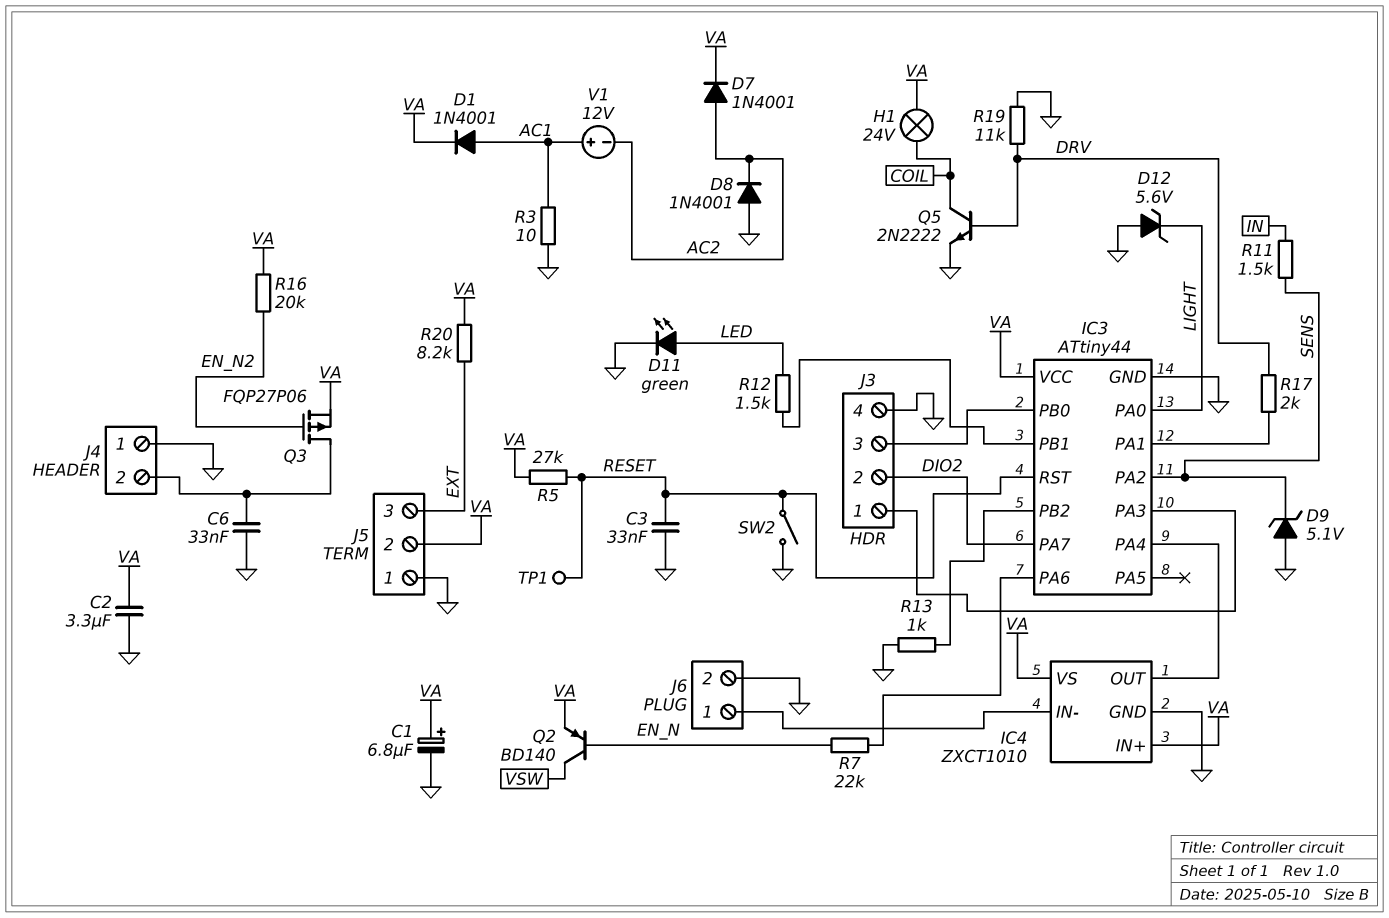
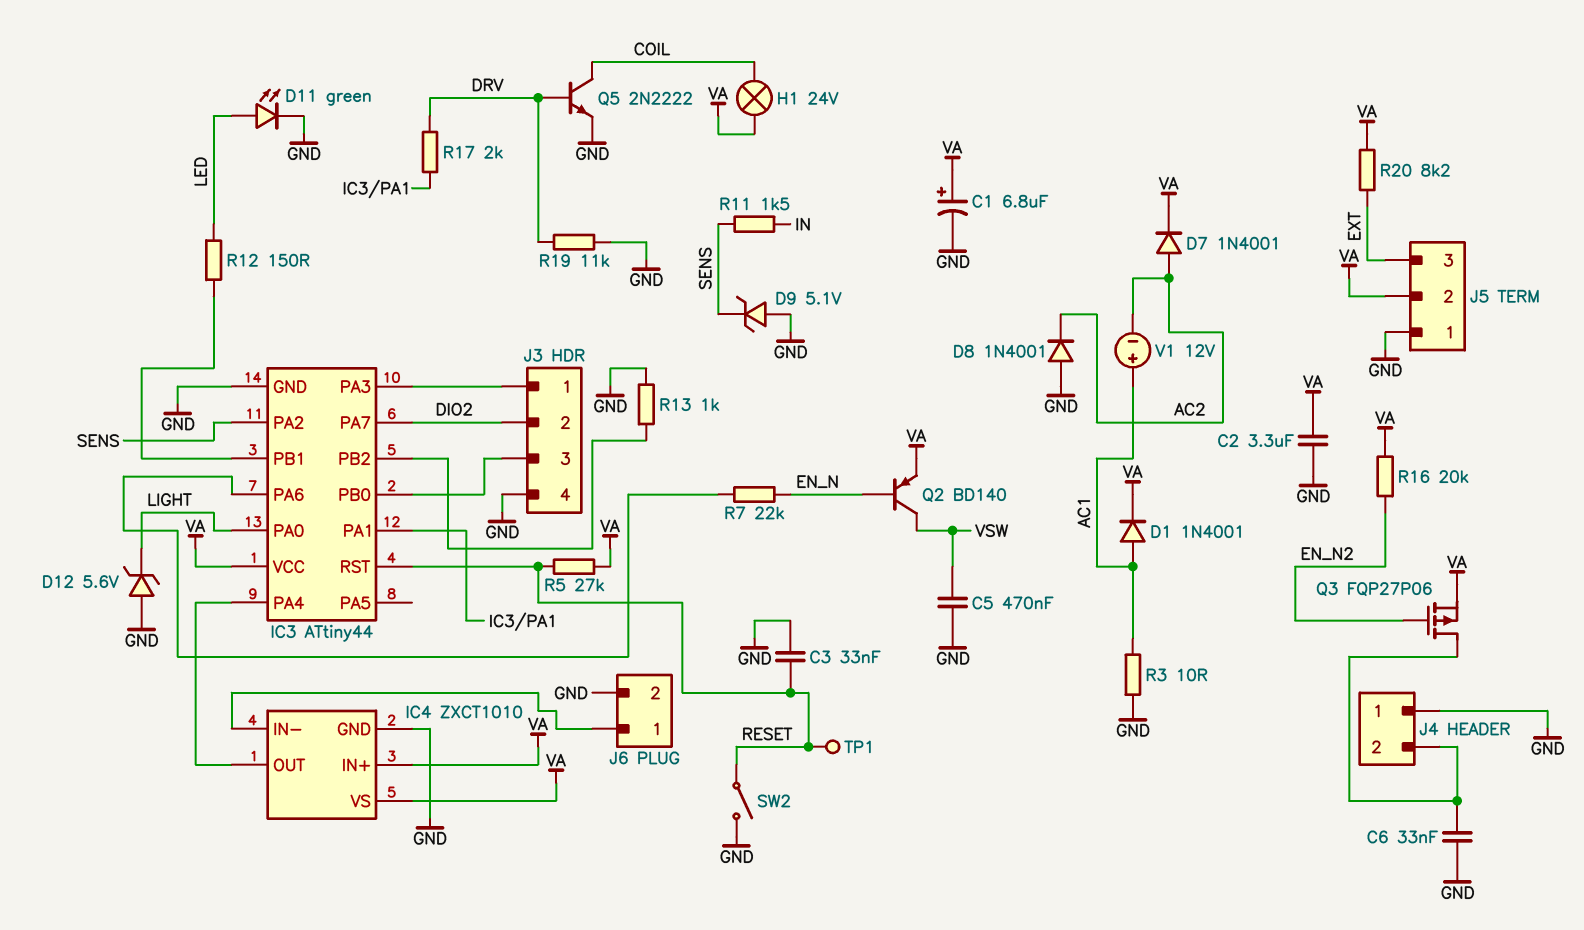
C5: none -> 470nF (GND, VSW)
R12: 1.5k (IC3/PB1, LED) -> 150 (IC3/PB1, LED)

